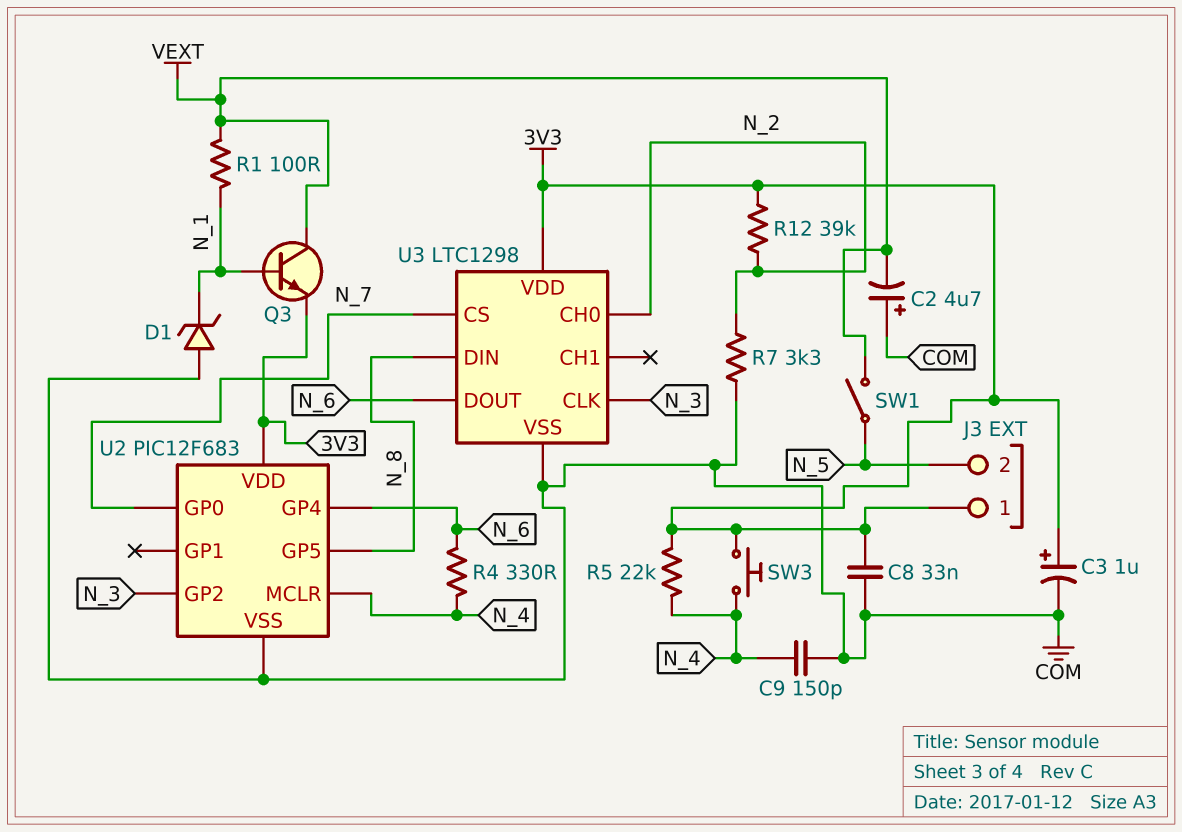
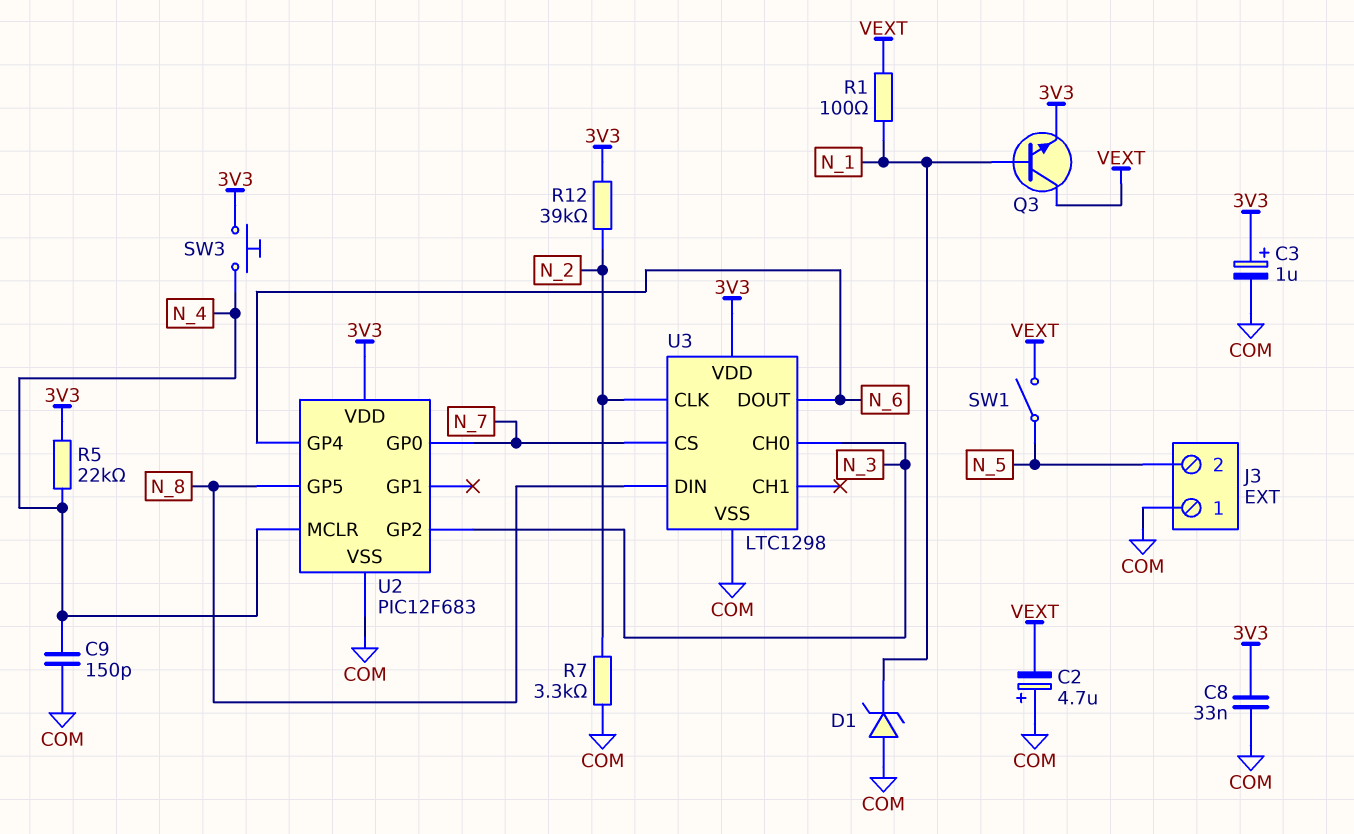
J3 pin 1: 3V3 -> COM
R4: 330 (N_4, N_6) -> none
U3 pin CH0: N_2 -> N_3
U3 pin CLK: N_3 -> N_2

